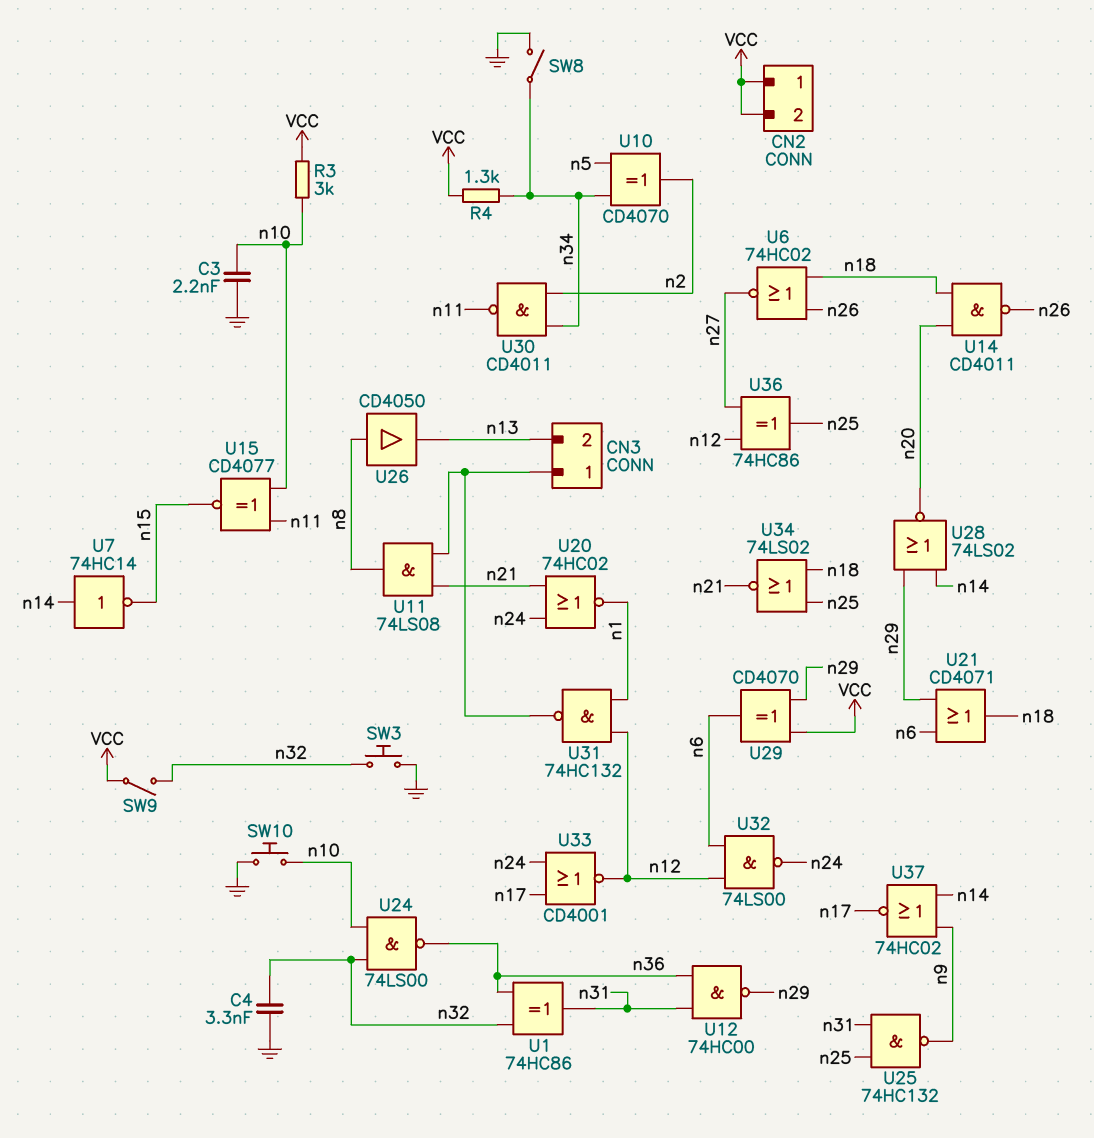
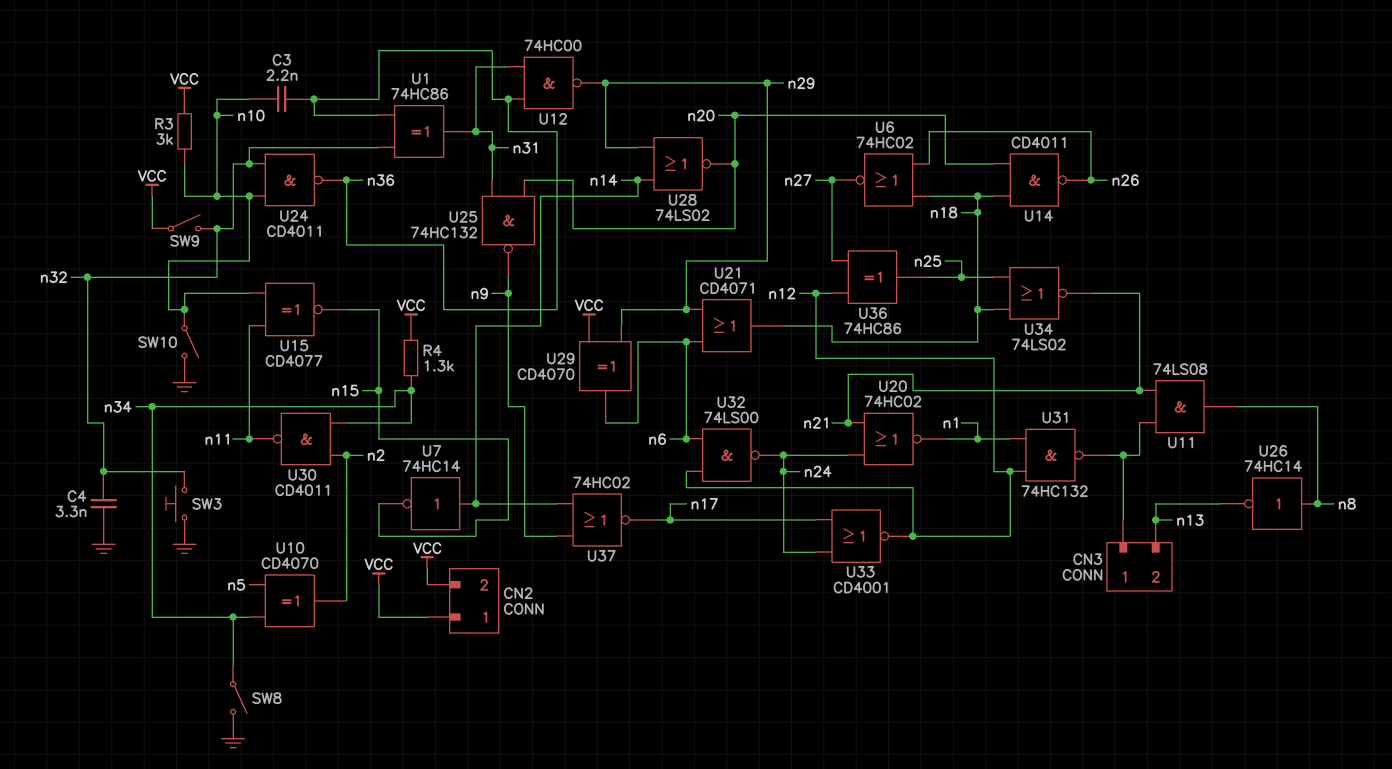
C3: 2.2nF (GND, n10) -> 2.2nF (n10, n36)
SW10: button (GND, n10) -> switch (GND, n10)
U24: NAND 74LS00 (in n10, in n32, out n36) -> NAND CD4011 (in n10, in n32, out n36)
U25: NAND 74HC132 (in n25, in n31, out n9) -> NAND 74HC132 (in n20, in n31, out n9)
U26: buffer CD4050 (in n8, out n13) -> NOT 74HC14 (in n8, out n13)

